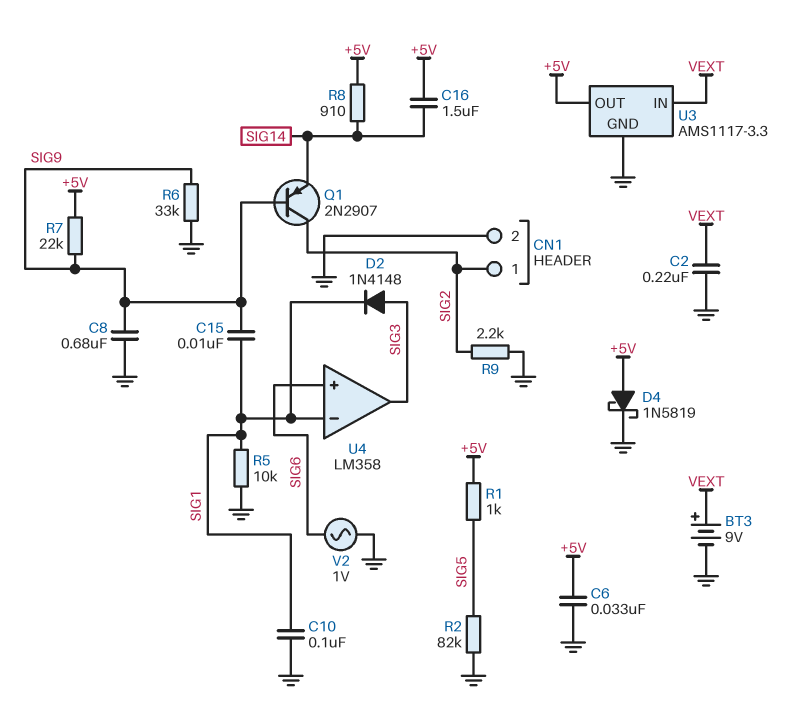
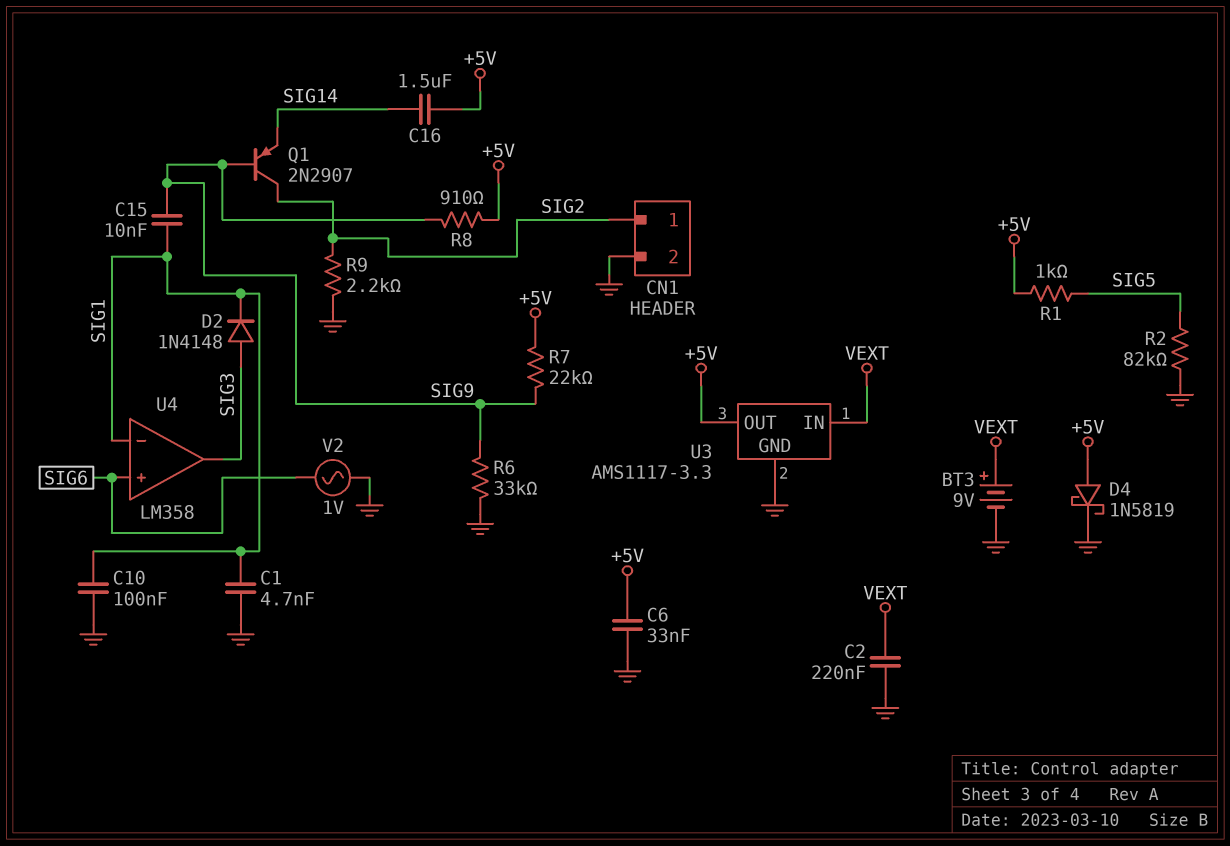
C1: none -> 4.7nF (GND, SIG1)
C8: 680nF (GND, SIG9) -> none
R5: 10k (GND, SIG1) -> none
R8: 910 (+5V, SIG14) -> 910 (+5V, SIG9)

